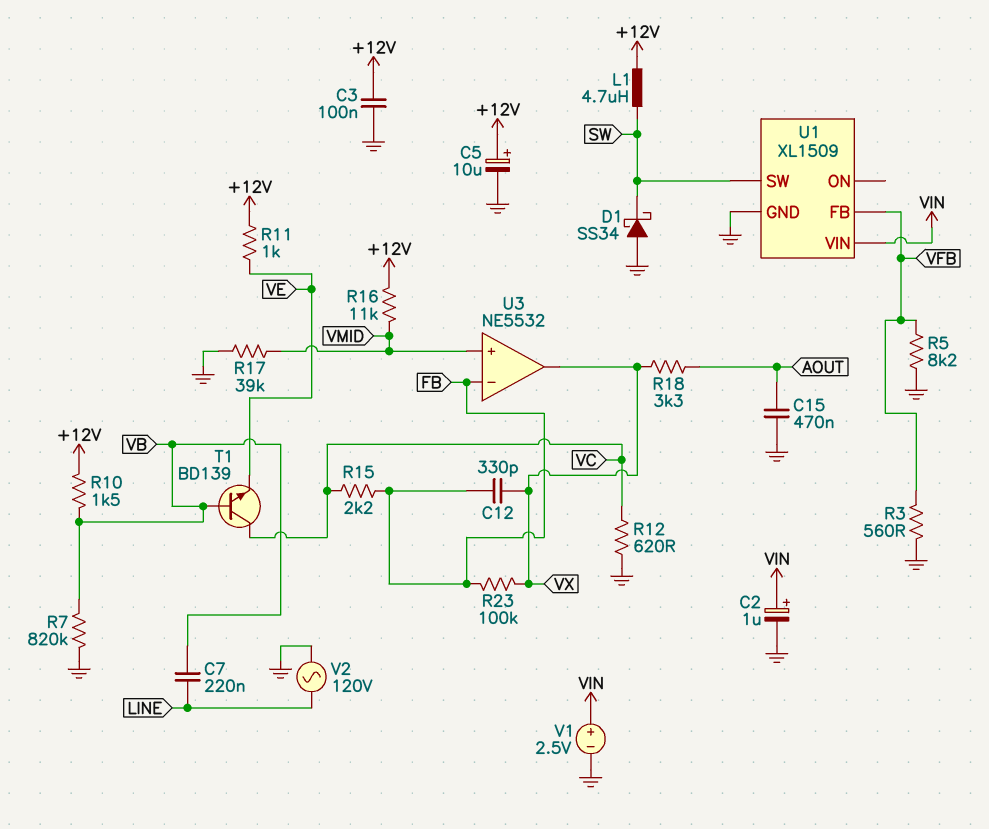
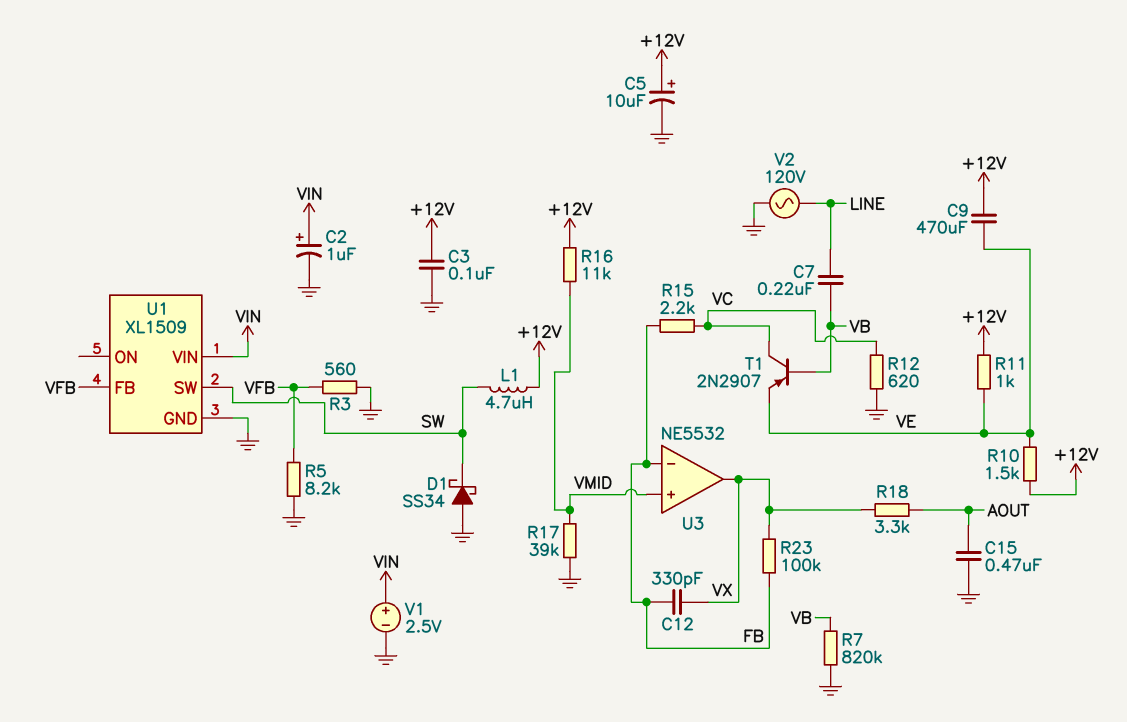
C9: none -> 470uF (+12V, VE)
R10: 1.5k (+12V, VB) -> 1.5k (+12V, VE)
T1: NPN BD139 (B VB, C VC, E VE) -> PNP 2N2907 (B VB, C VC, E VE)

